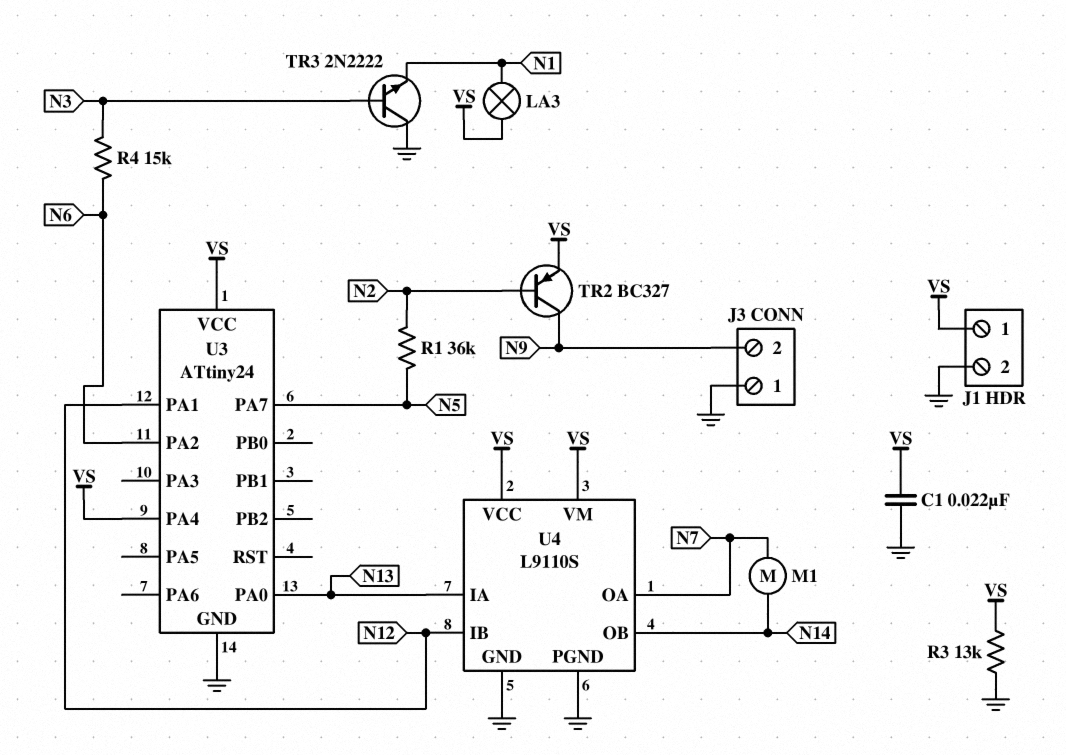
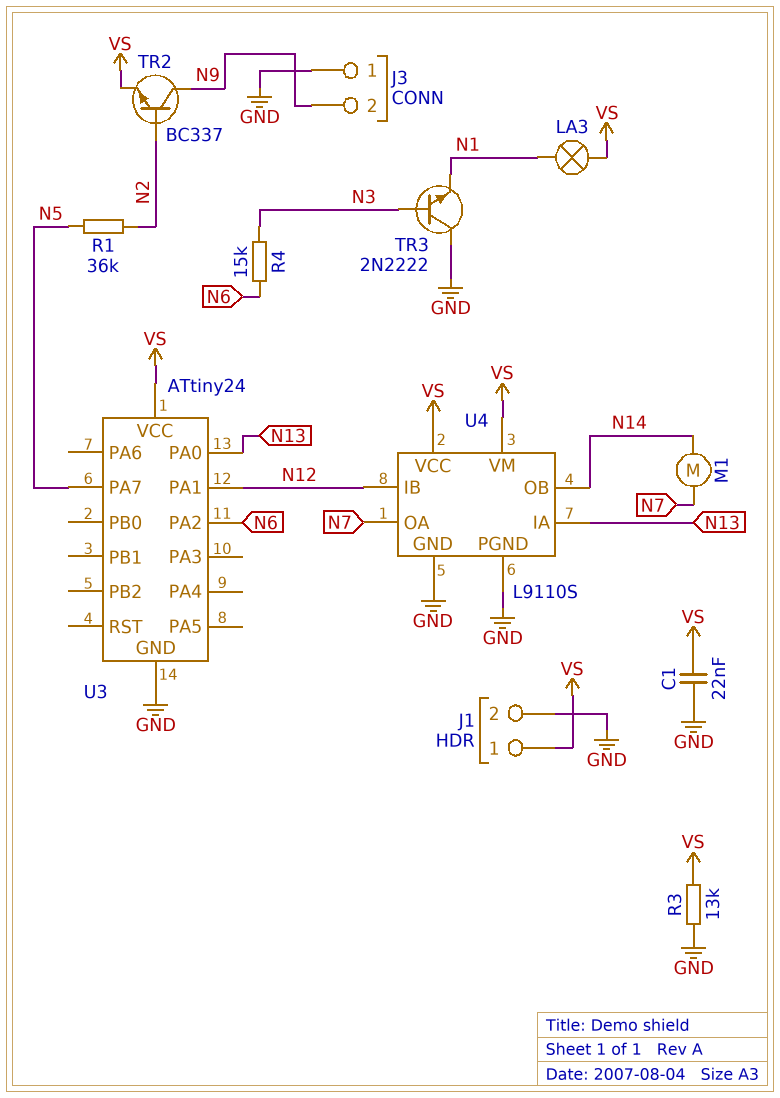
TR2: PNP BC327 (B N2, C N9, E VS) -> NPN BC337 (B N2, C N9, E VS)
U3 pin PA4: VS -> none

